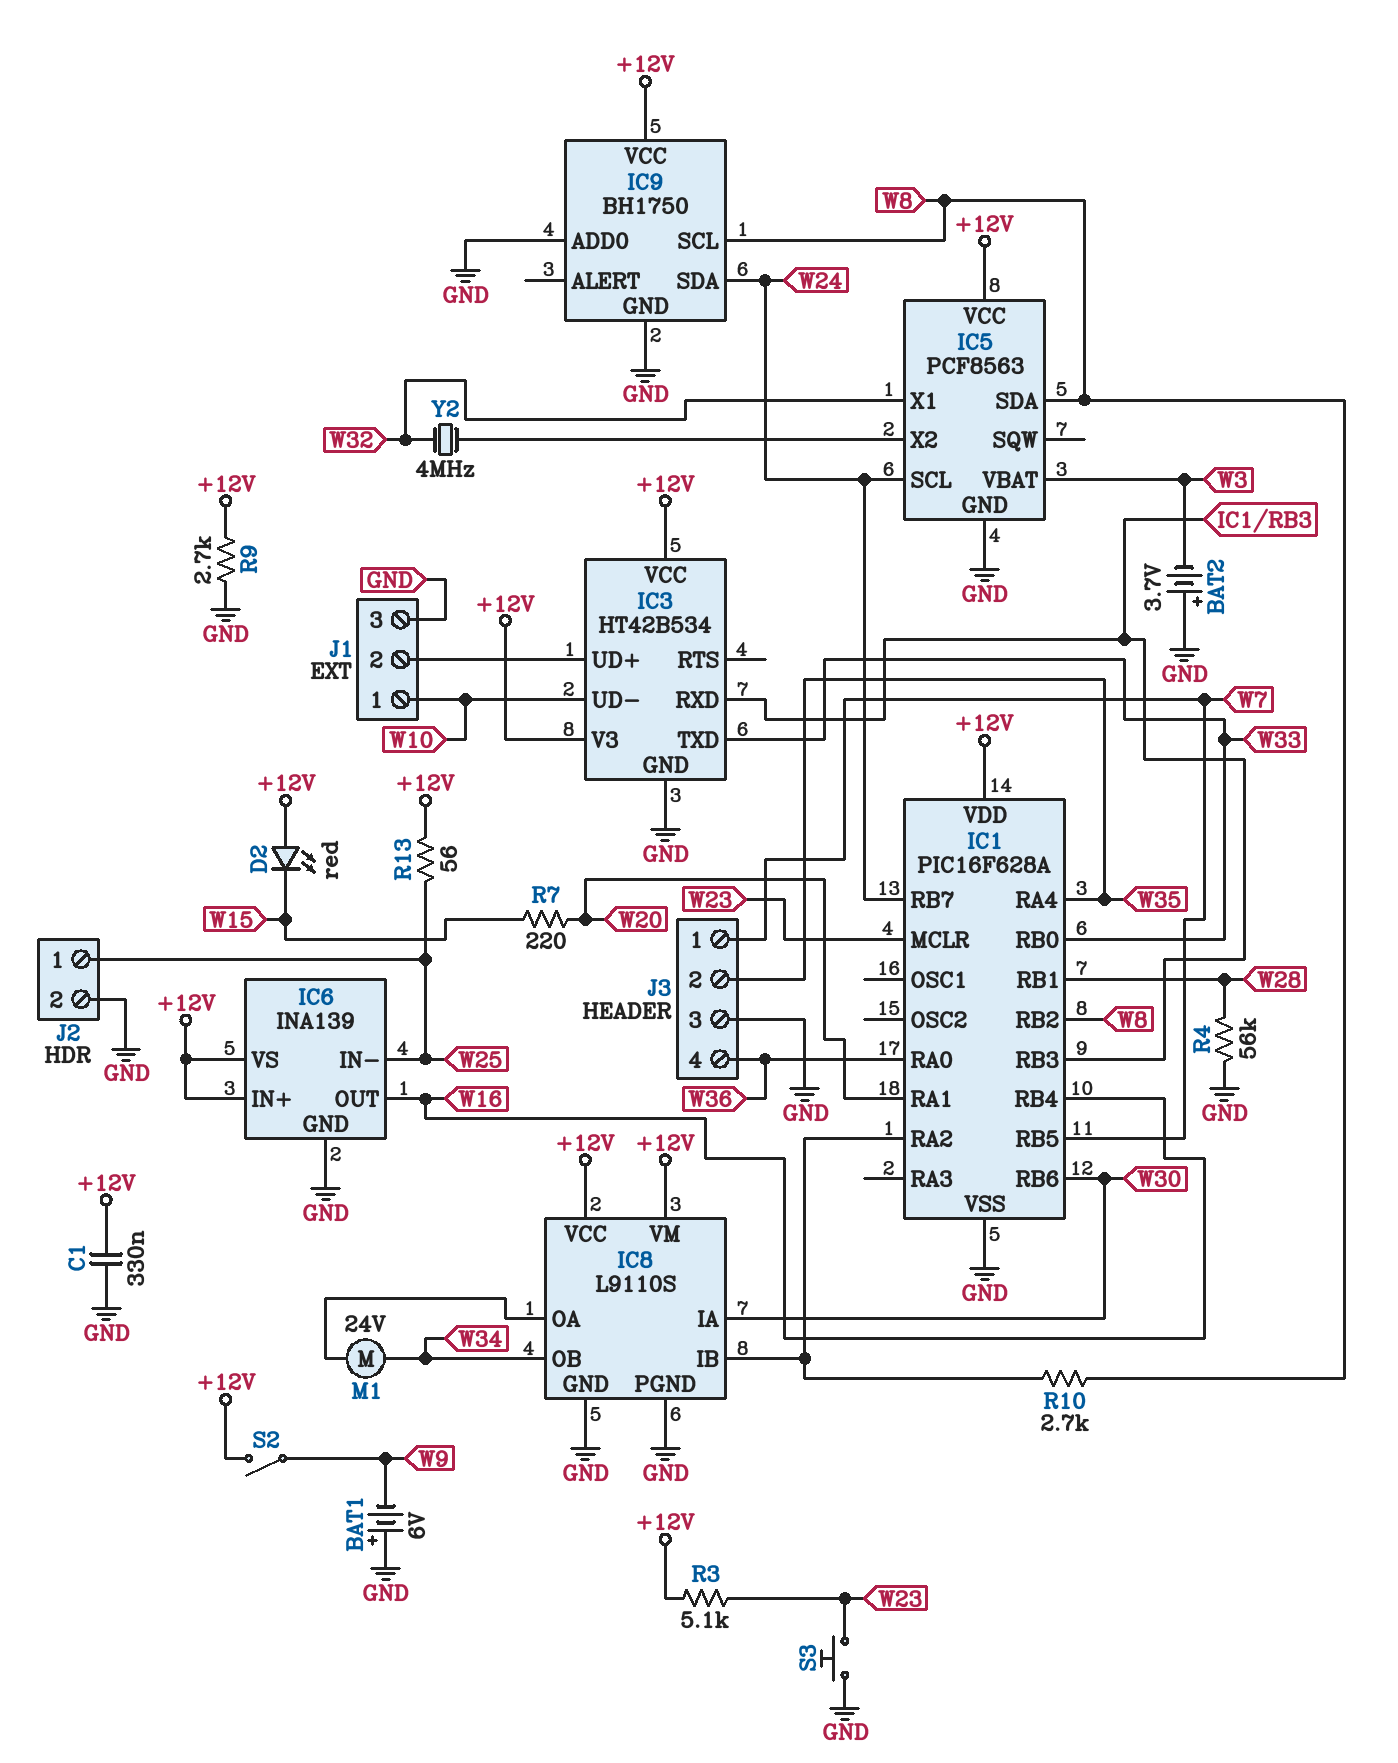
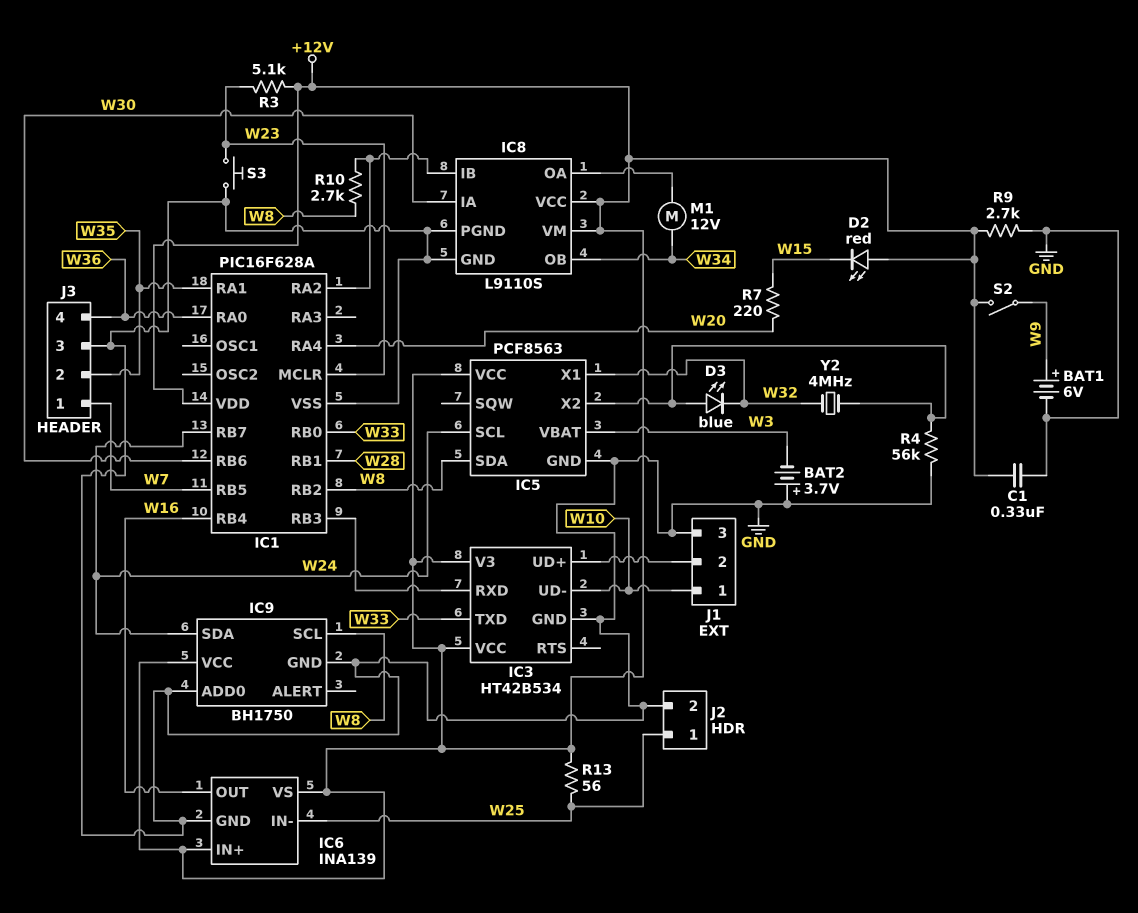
BAT1: 6V (plus GND, minus W9) -> 6V (plus W9, minus GND)
D3: none -> LED blue (A IC5/X2, K W32)
IC1 pin RA1: W20 -> W35
IC1 pin RA4: W35 -> W20
M1: motor 24V (IC8/OA, W34) -> motor 12V (IC8/OA, W34)
R4: 56k (GND, W28) -> 56k (GND, IC5/X2)

